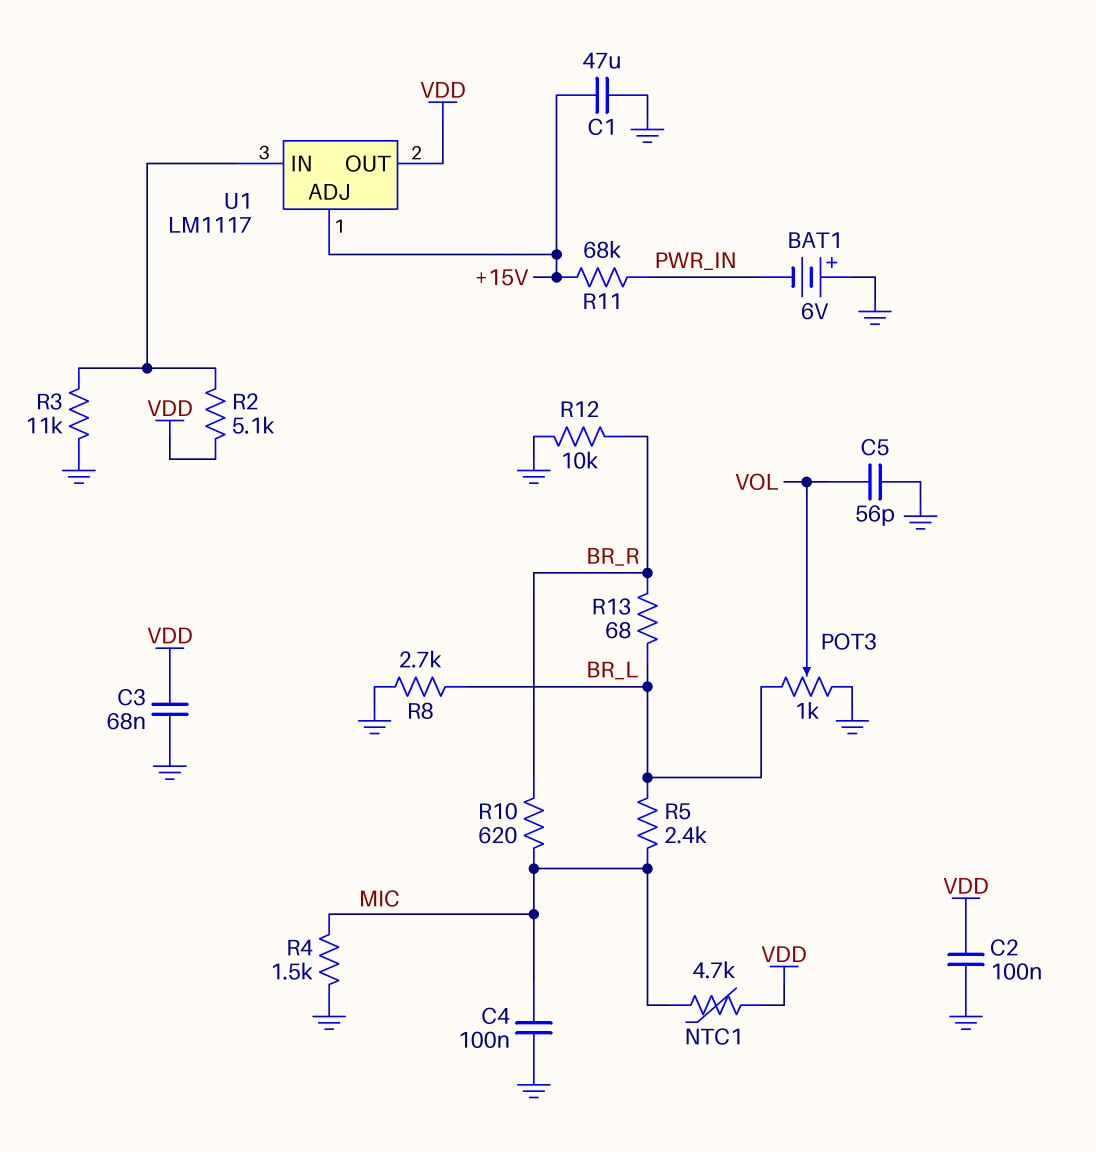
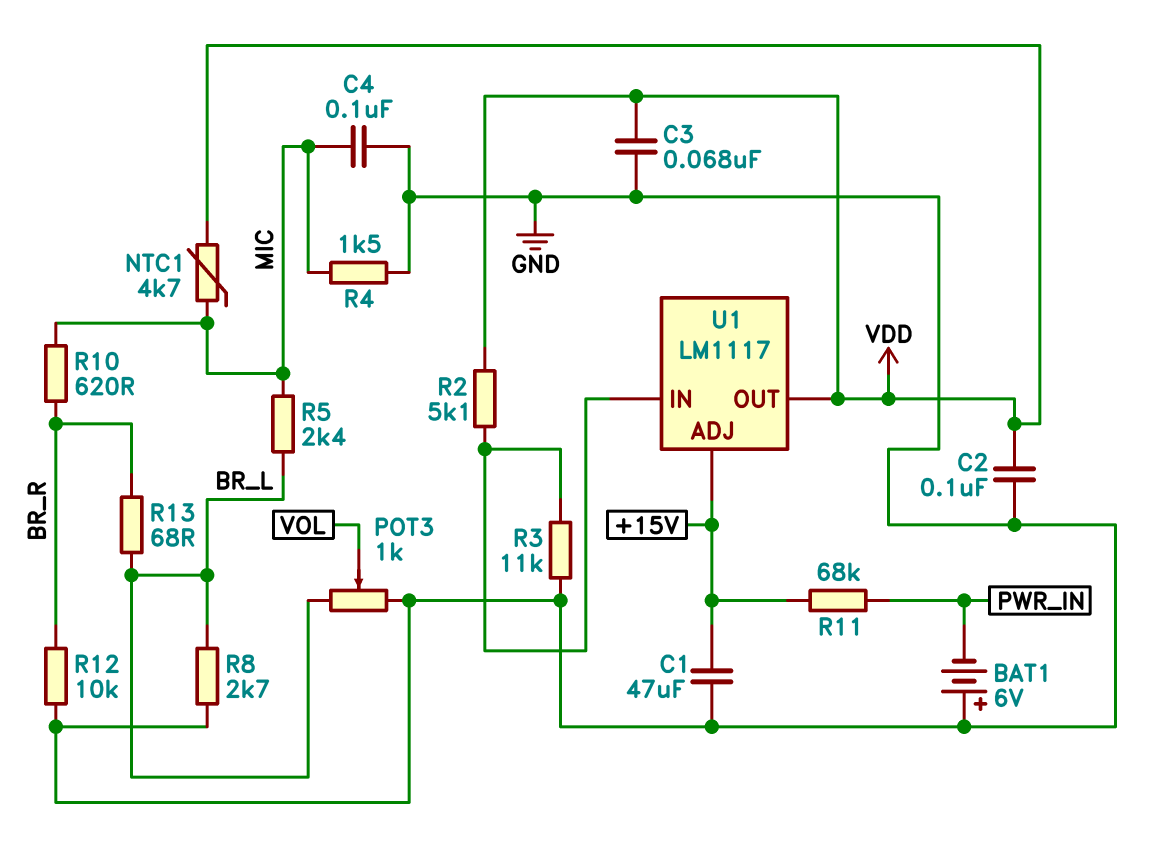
C5: 56pF (GND, VOL) -> none

